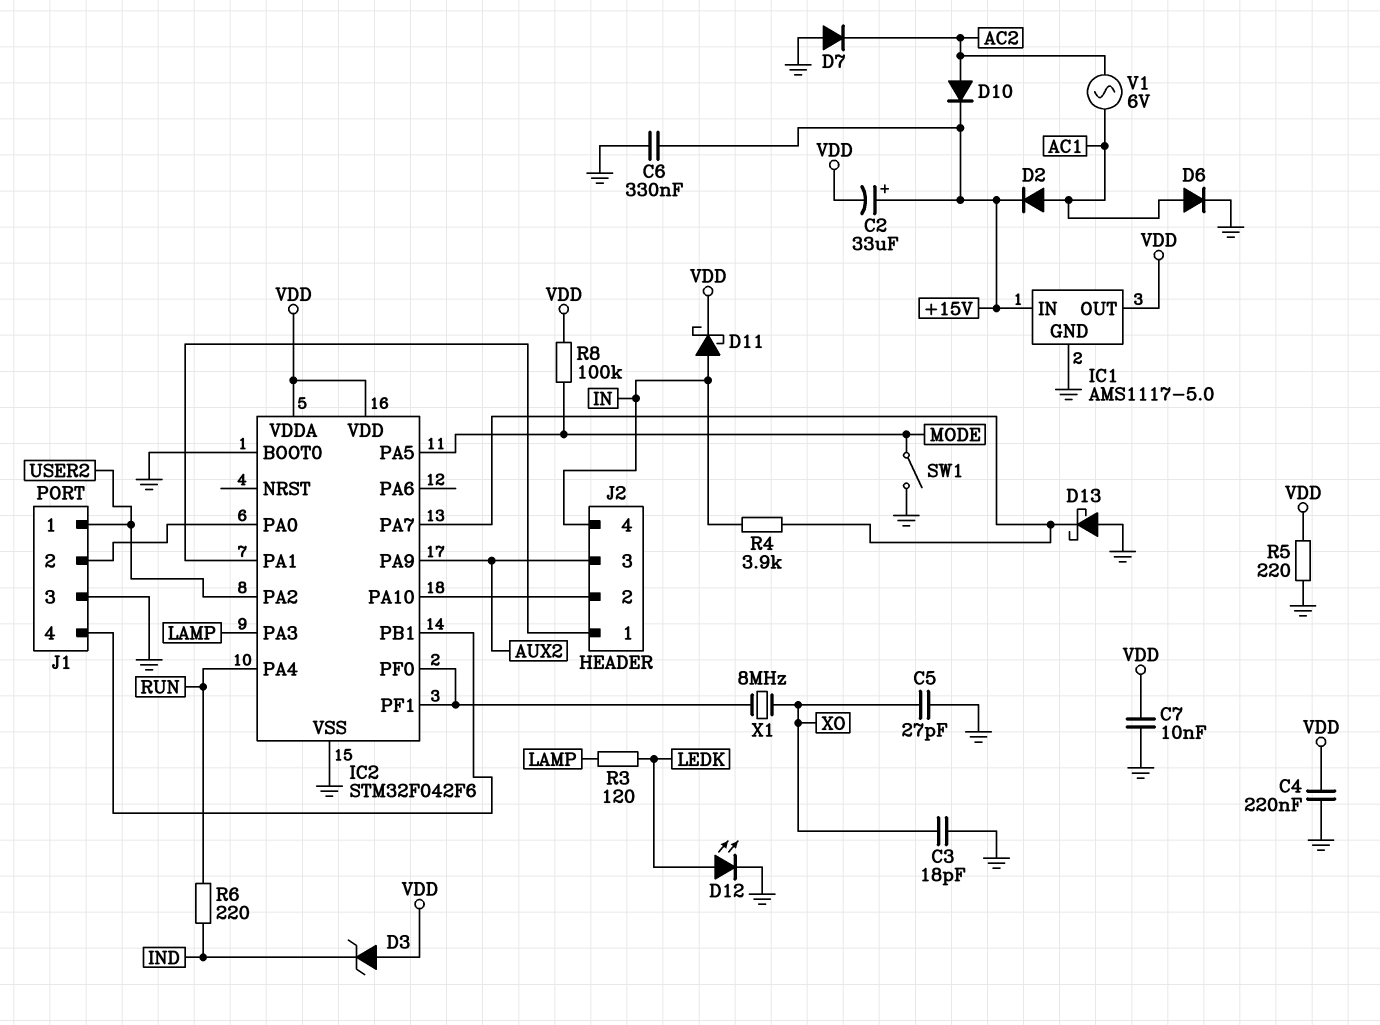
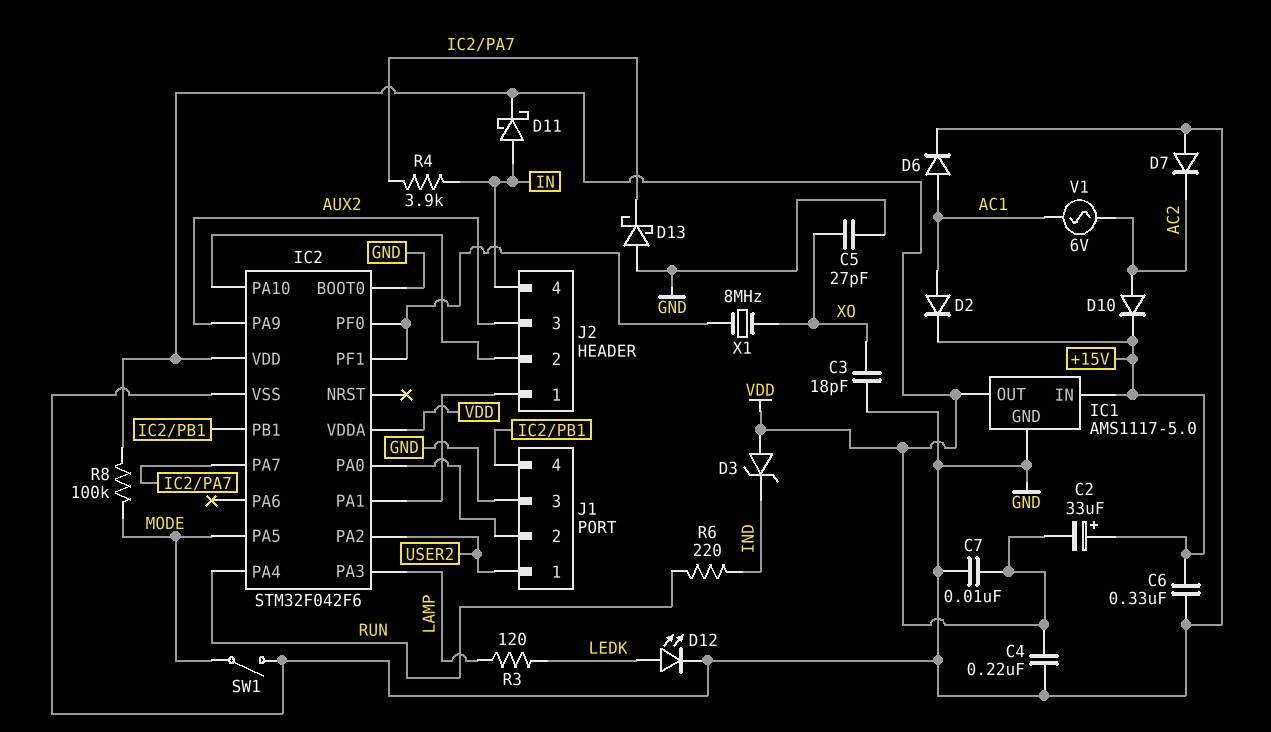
R5: 220 (GND, VDD) -> none

